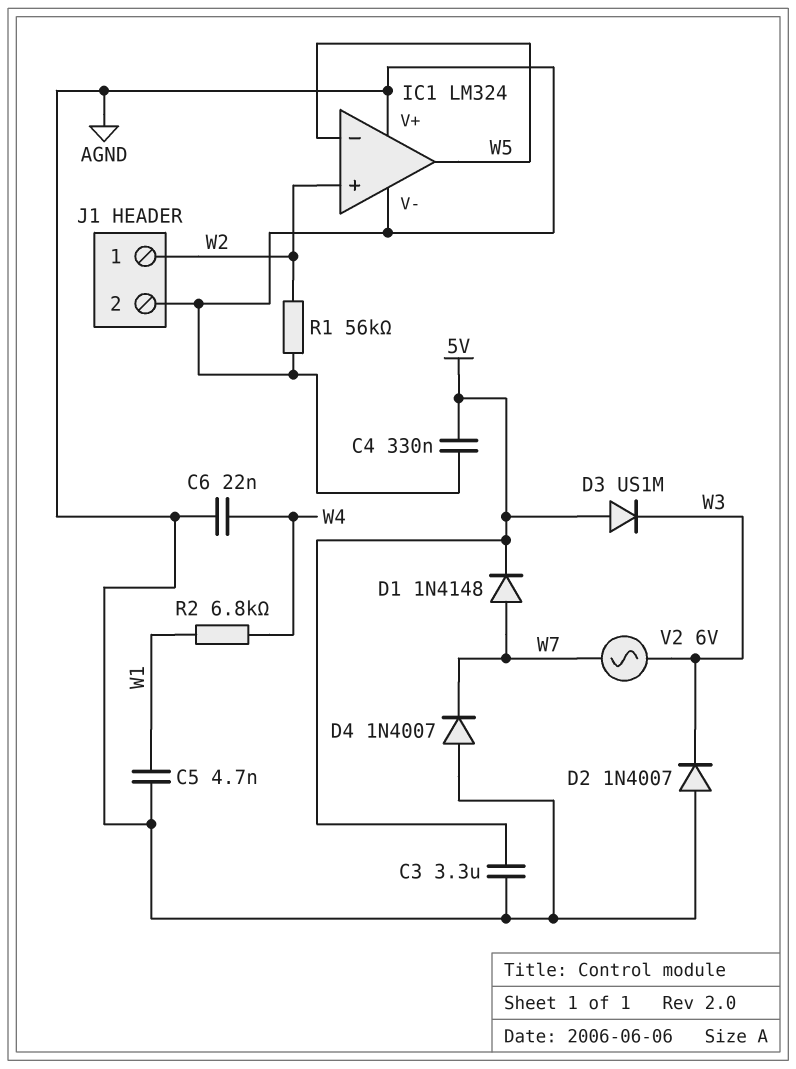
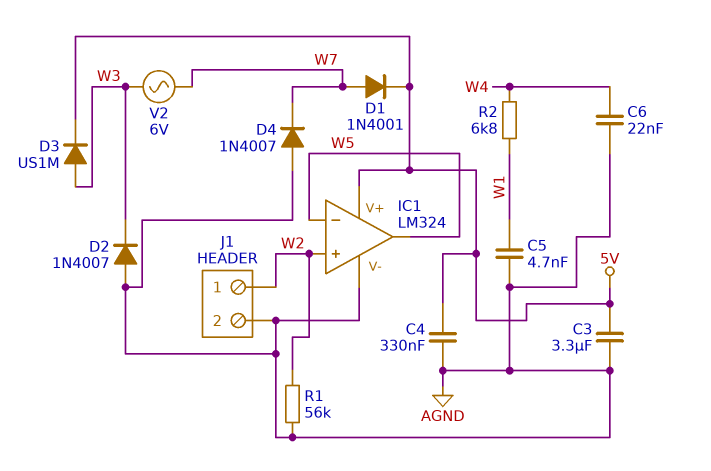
D1: diode 1N4148 (A W7, K 5V) -> diode 1N4001 (A W7, K 5V)
D3: diode US1M (A 5V, K W3) -> diode US1M (A W3, K 5V)
IC1 pin V+: AGND -> 5V

